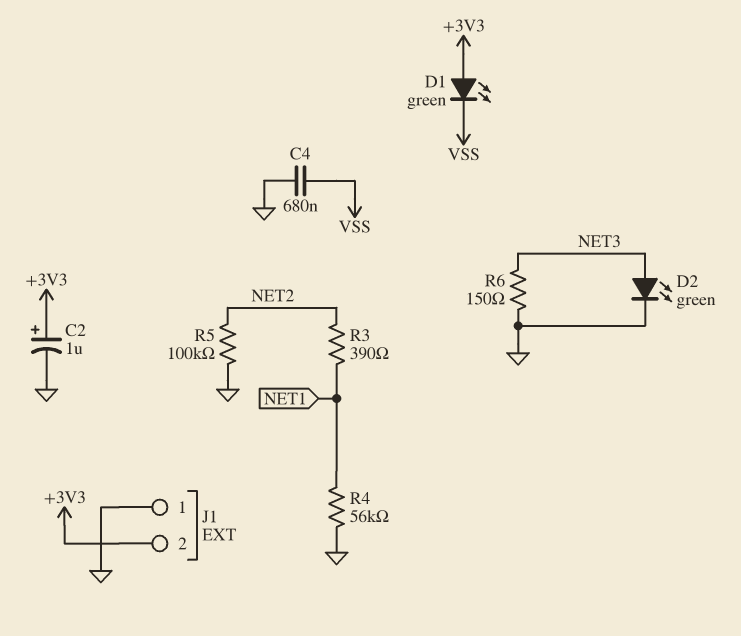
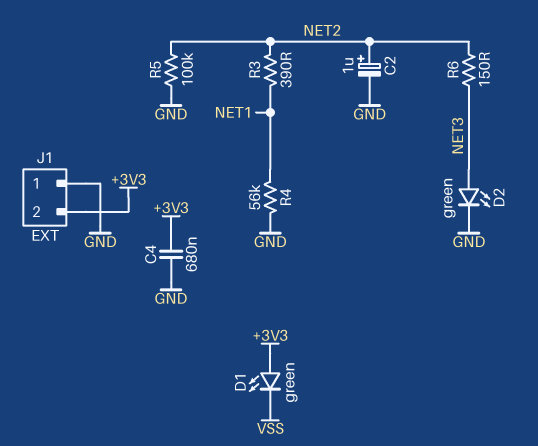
C2: 1uF (plus +3V3, minus GND) -> 1uF (plus NET2, minus GND)
C4: 680nF (GND, VSS) -> 680nF (+3V3, GND)
R6: 150 (GND, NET3) -> 150 (NET2, NET3)

